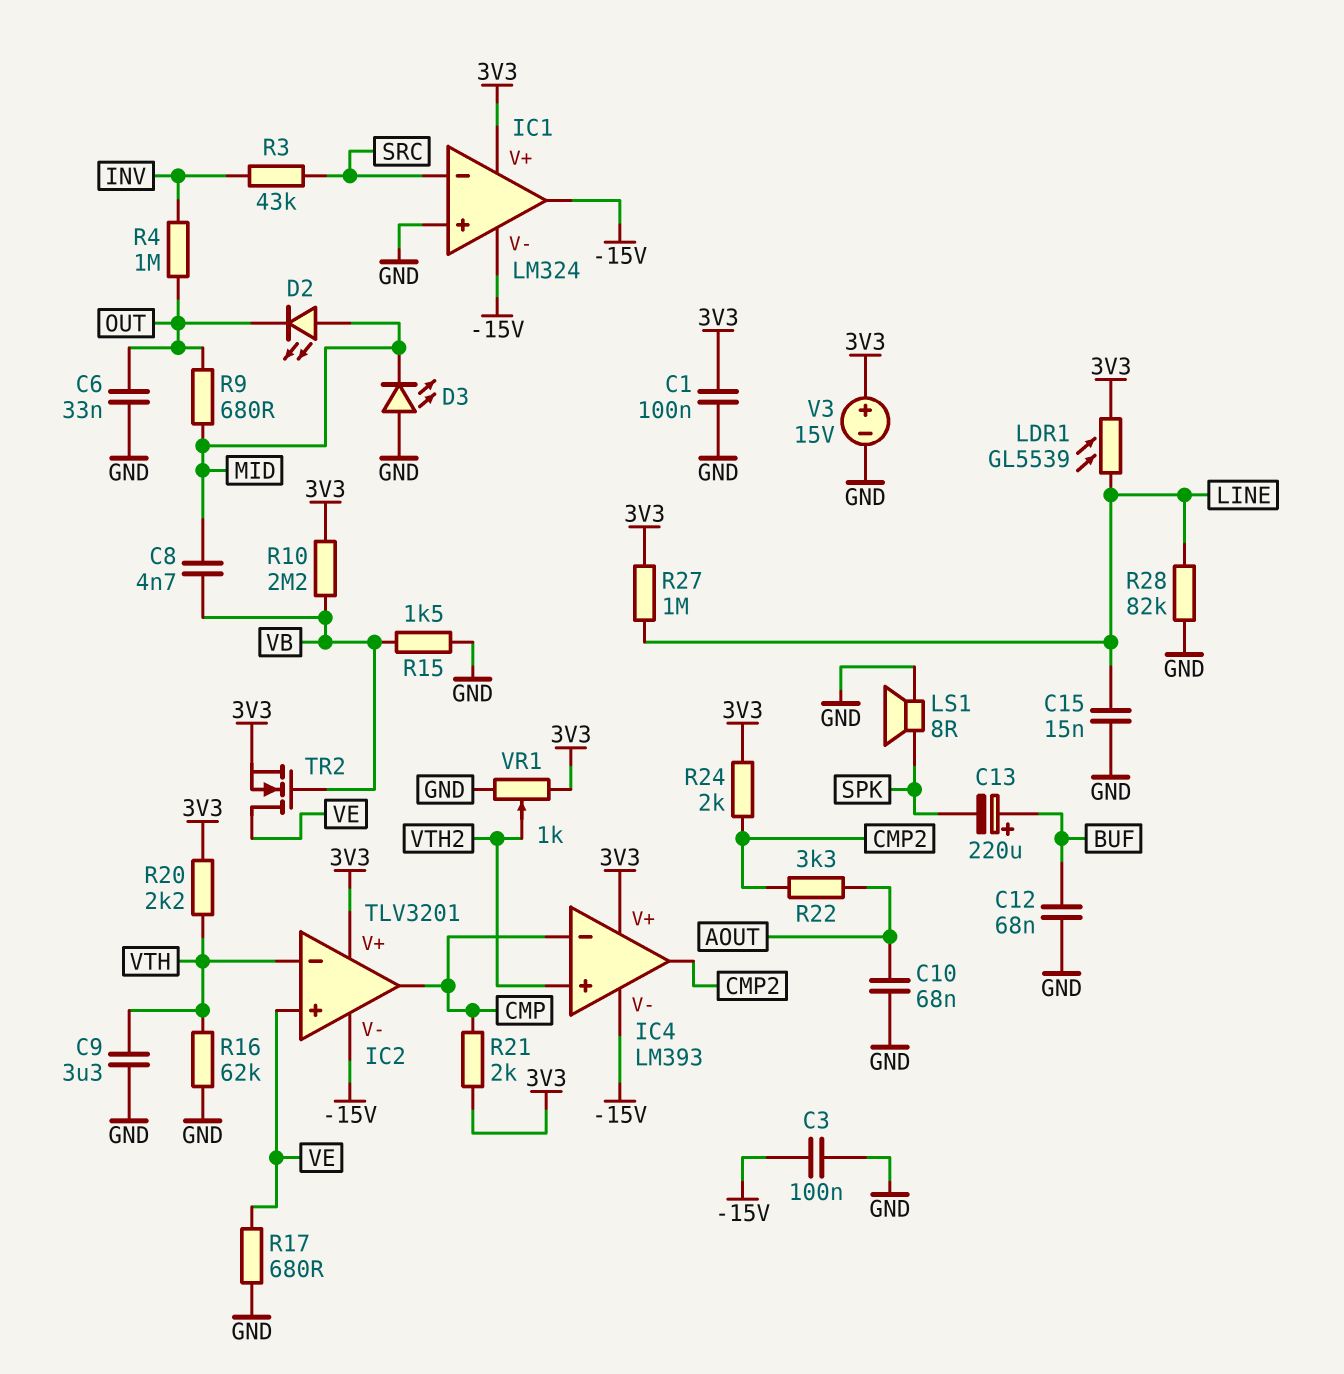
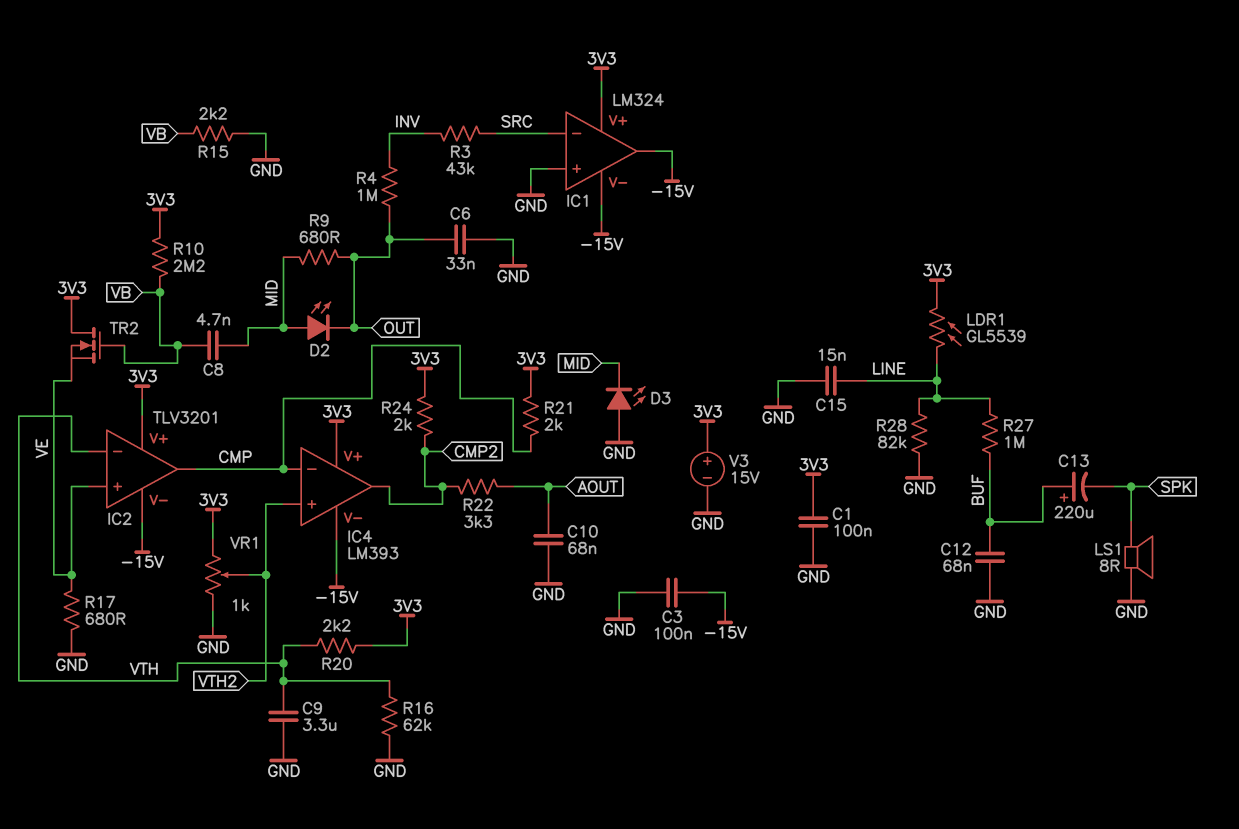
R15: 1.5k (GND, VB) -> 2.2k (GND, VB)
R27: 1M (3V3, LINE) -> 1M (BUF, LINE)
TR2: NMOS (G VB, D VE, S 3V3) -> NMOS (G VB, D 3V3, S VE)

